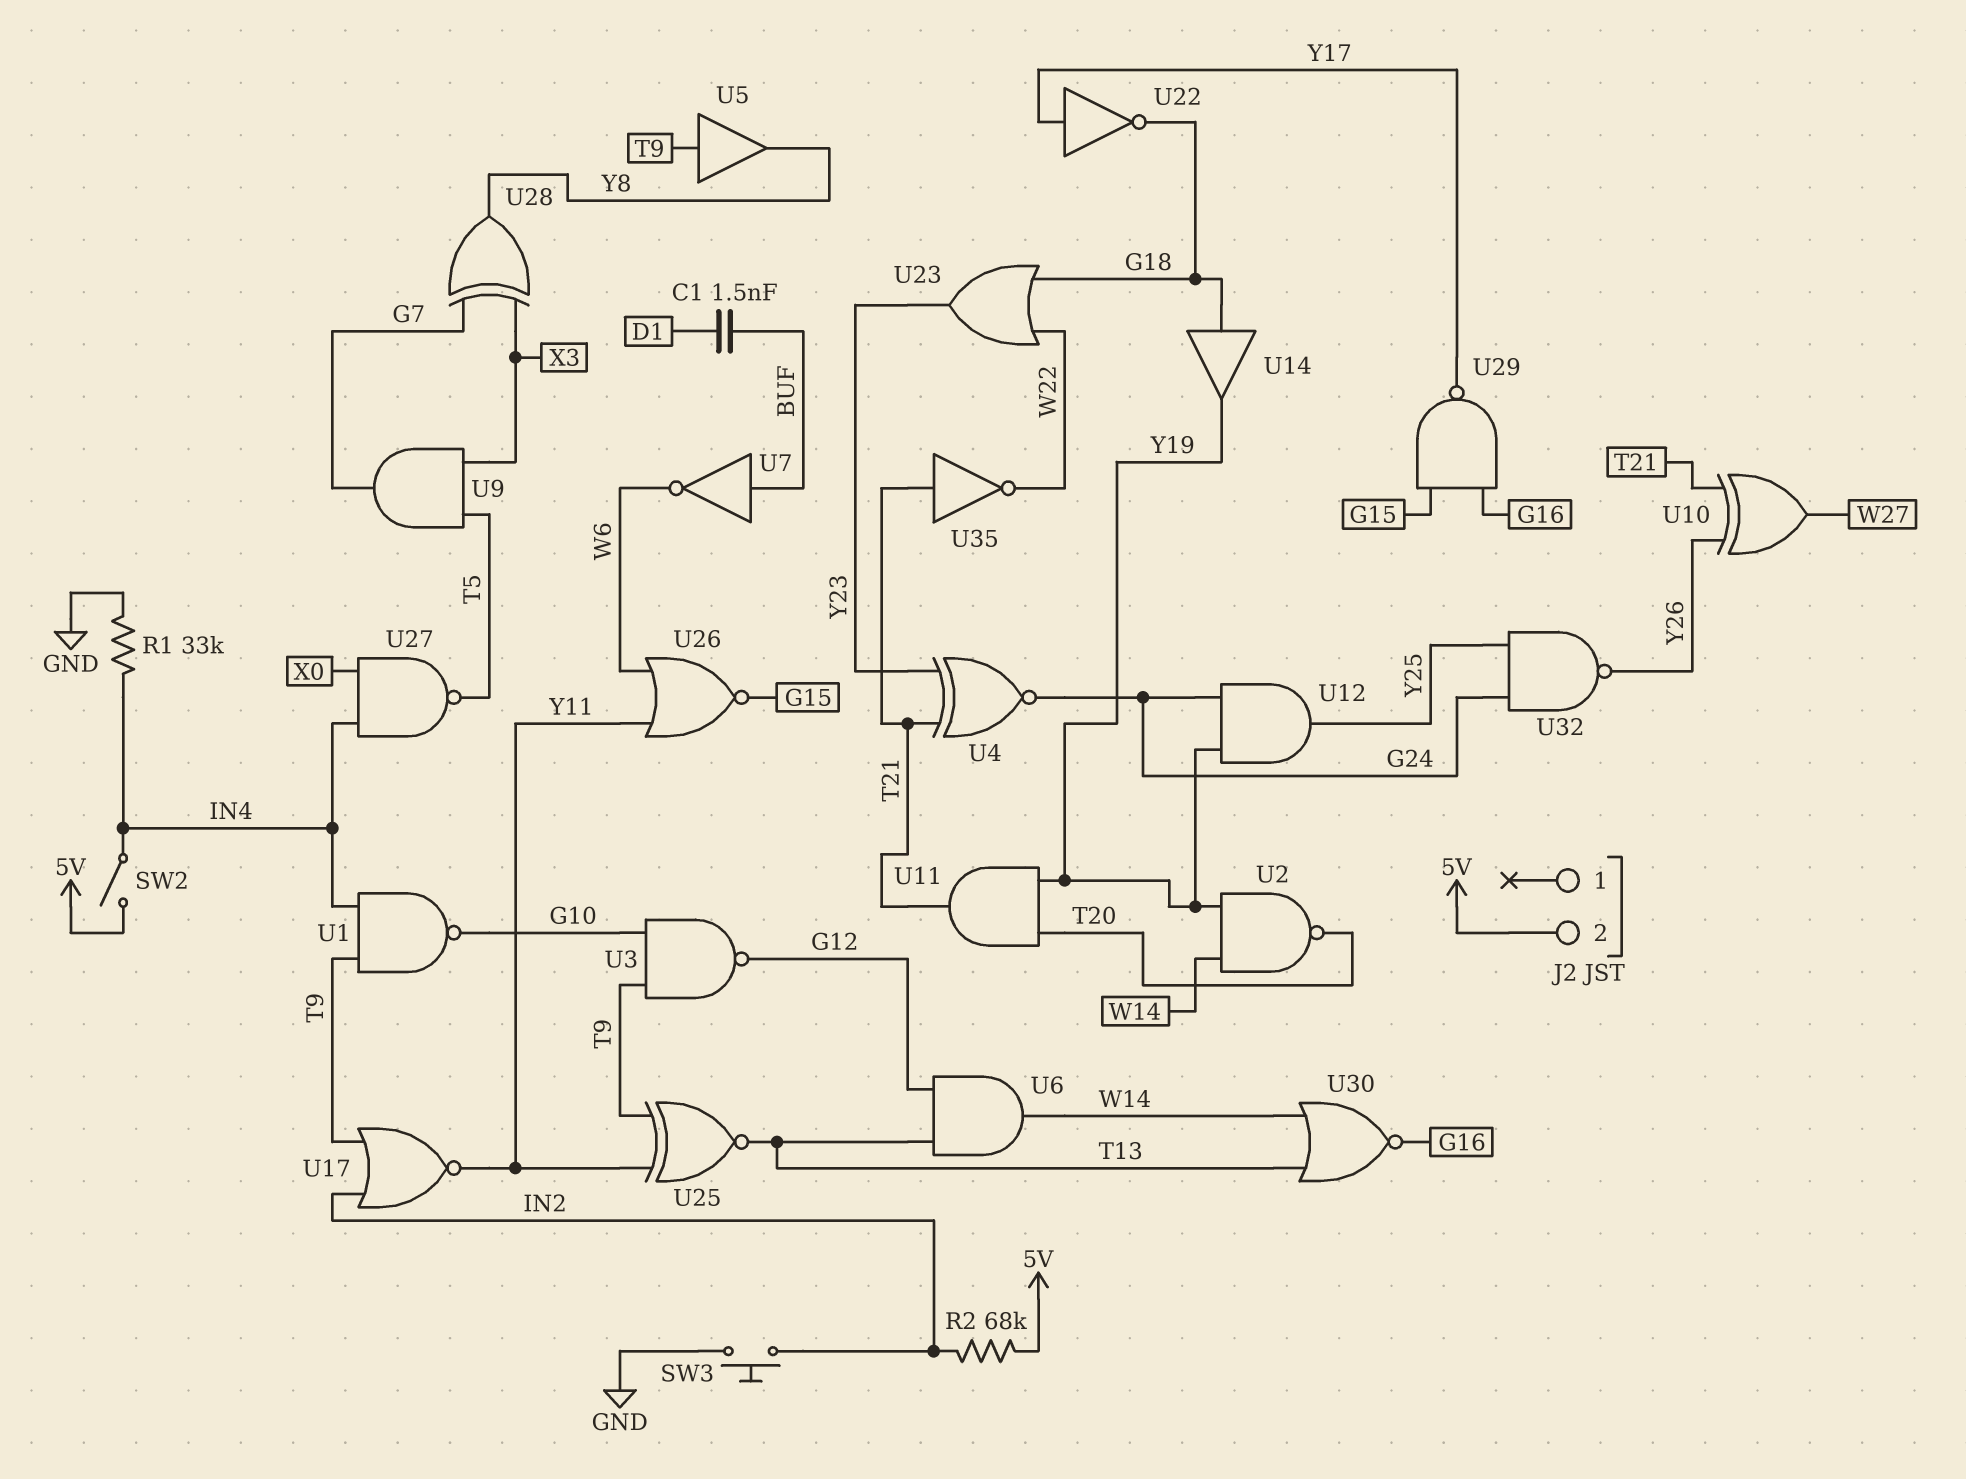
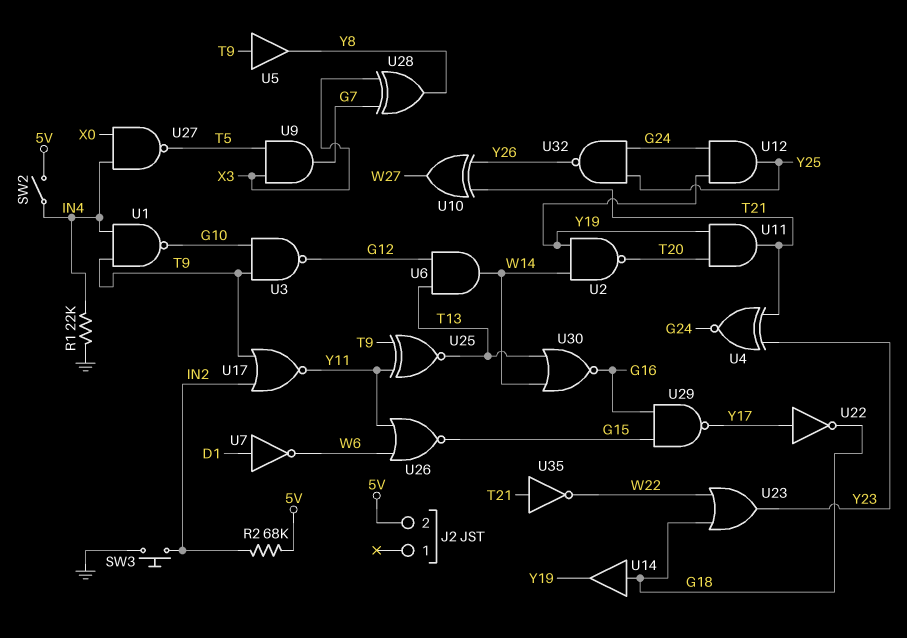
C1: 1.5nF (BUF, D1) -> none
R1: 33k (GND, IN4) -> 22k (GND, IN4)
U7: NOT (in BUF, out W6) -> NOT (in D1, out W6)

